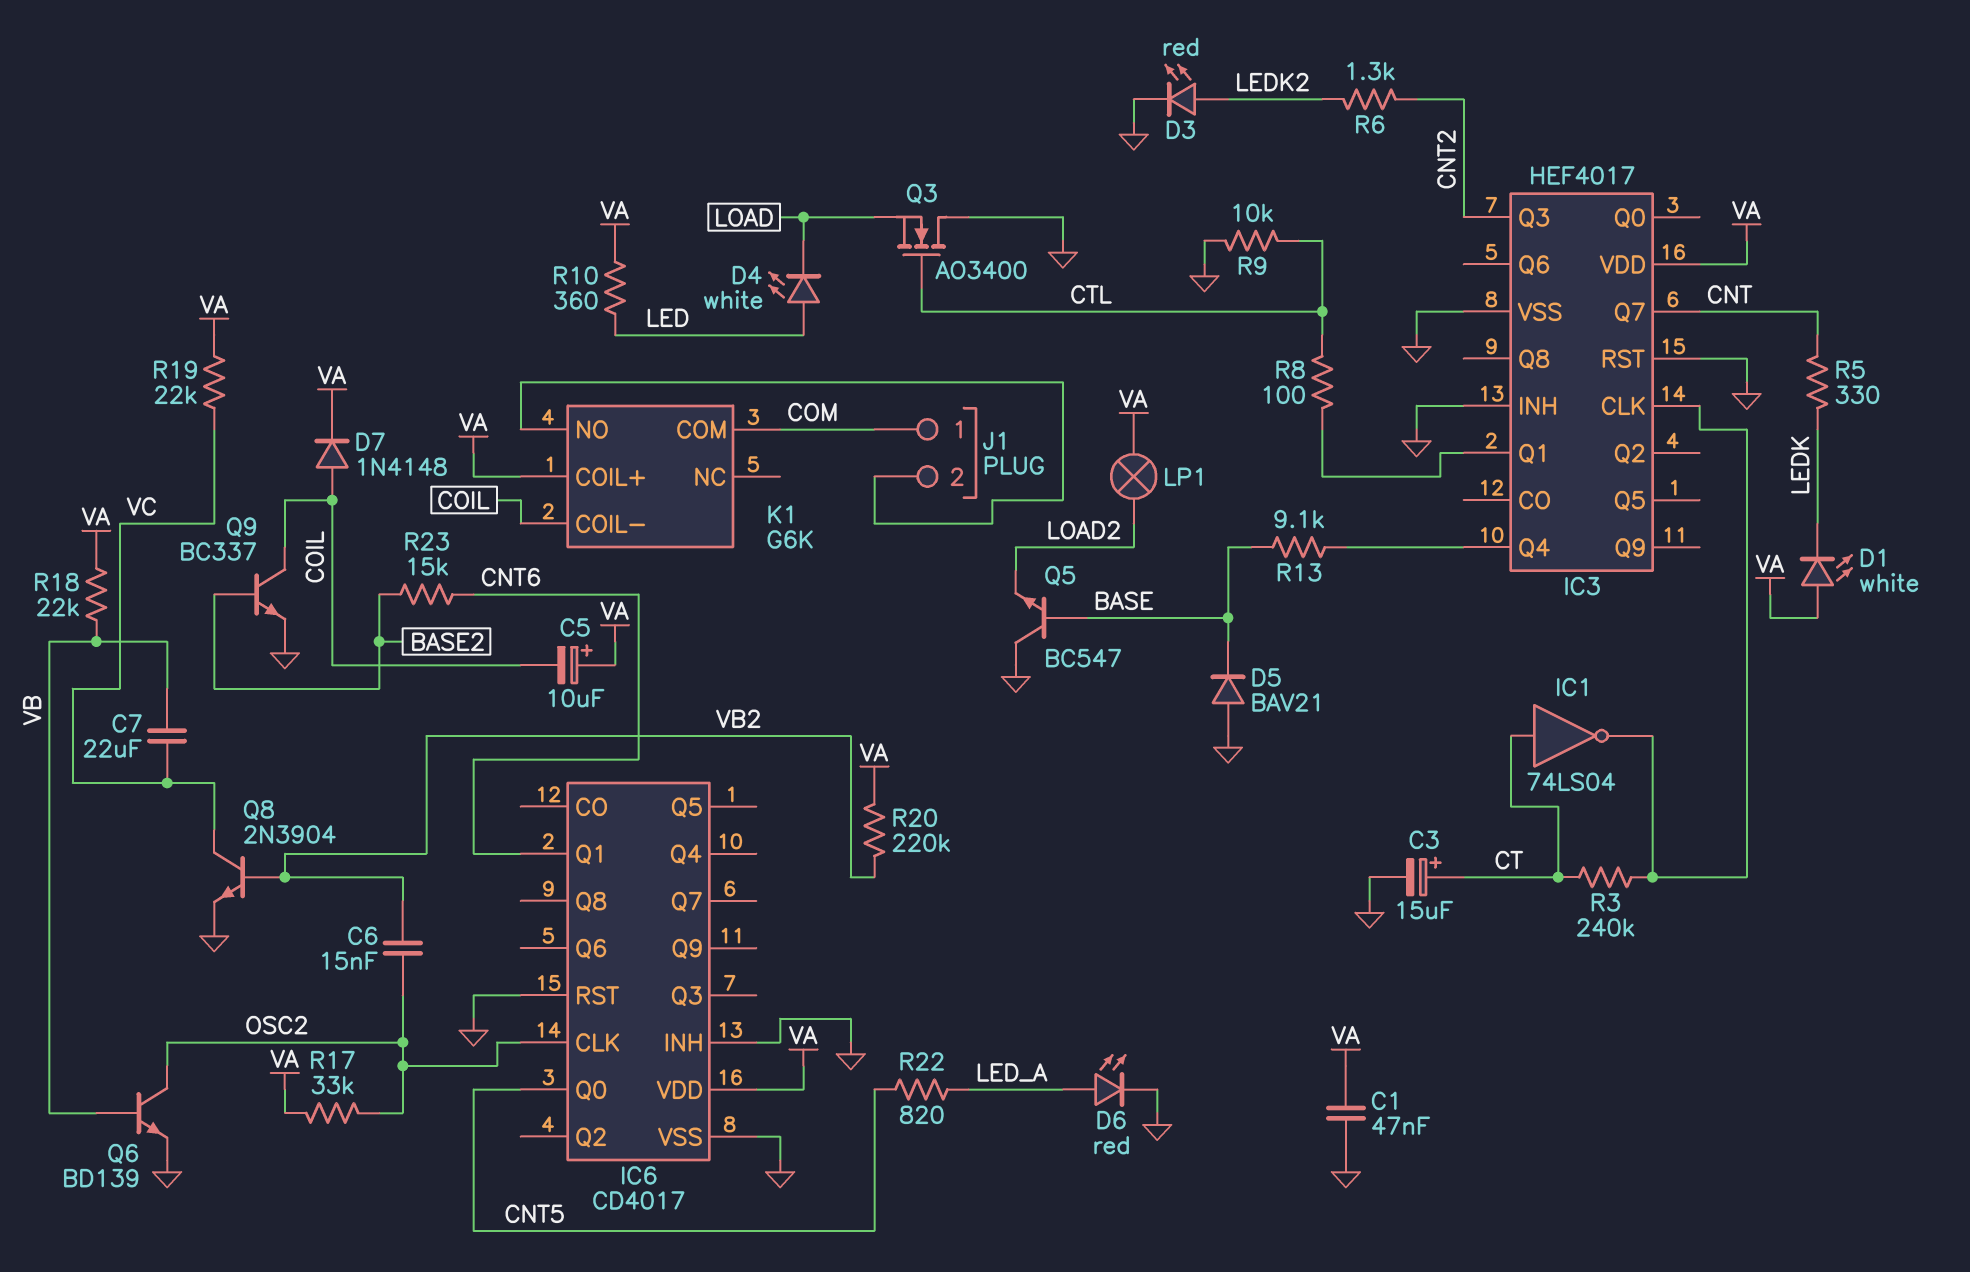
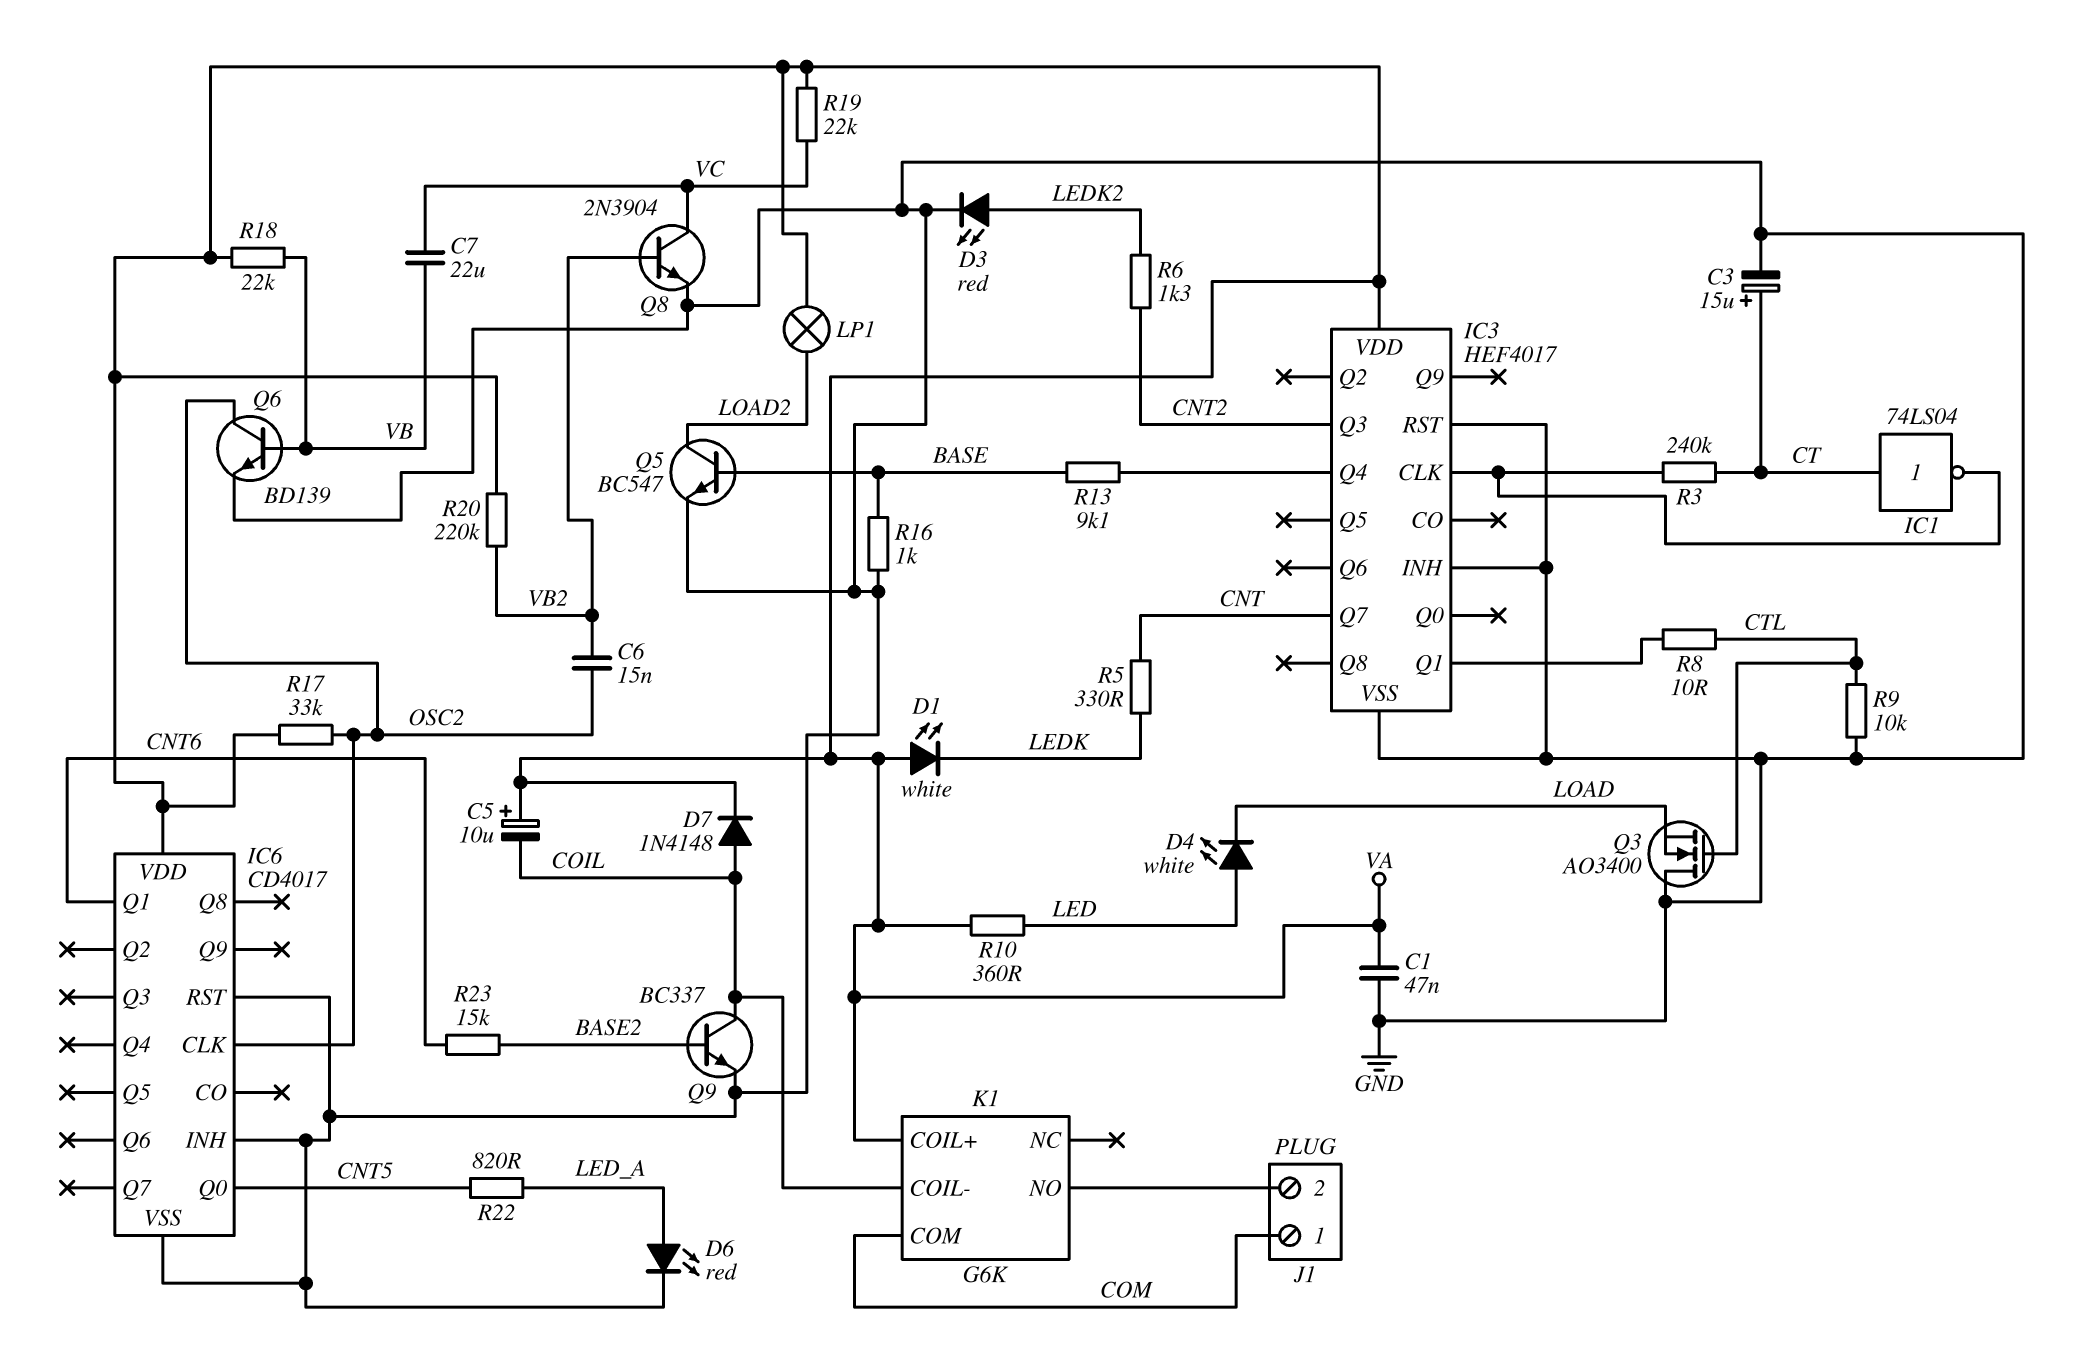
D5: diode BAV21 (A GND, K BASE) -> none
Q5: NPN BC547 (B BASE, C GND, E LOAD2) -> NPN BC547 (B BASE, C LOAD2, E GND)
R8: 100 (CTL, IC3/Q1) -> 10 (CTL, IC3/Q1)
R16: none -> 1k (BASE, GND)

